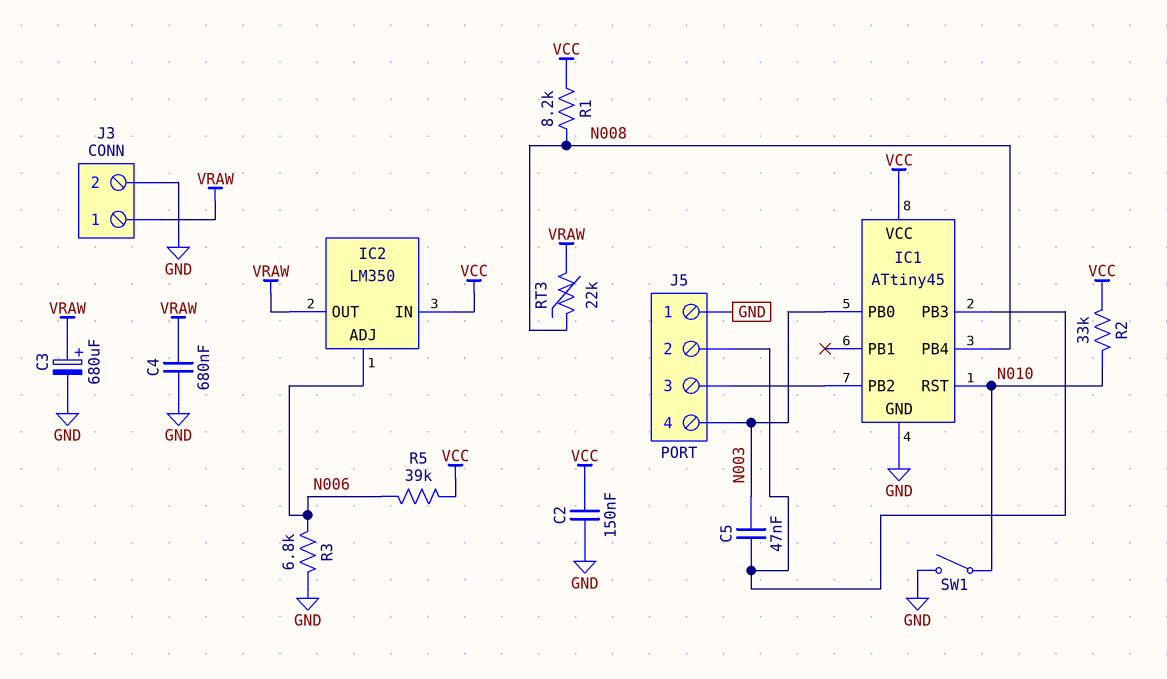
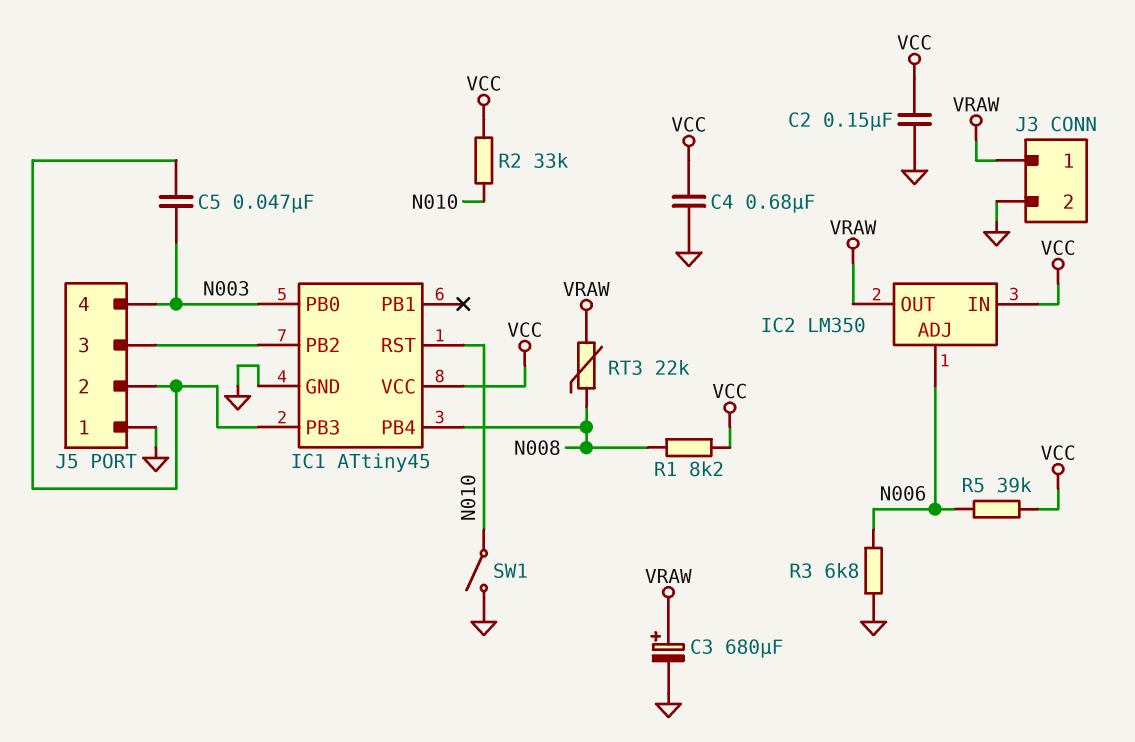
C4: 680nF (GND, VRAW) -> 680nF (GND, VCC)

